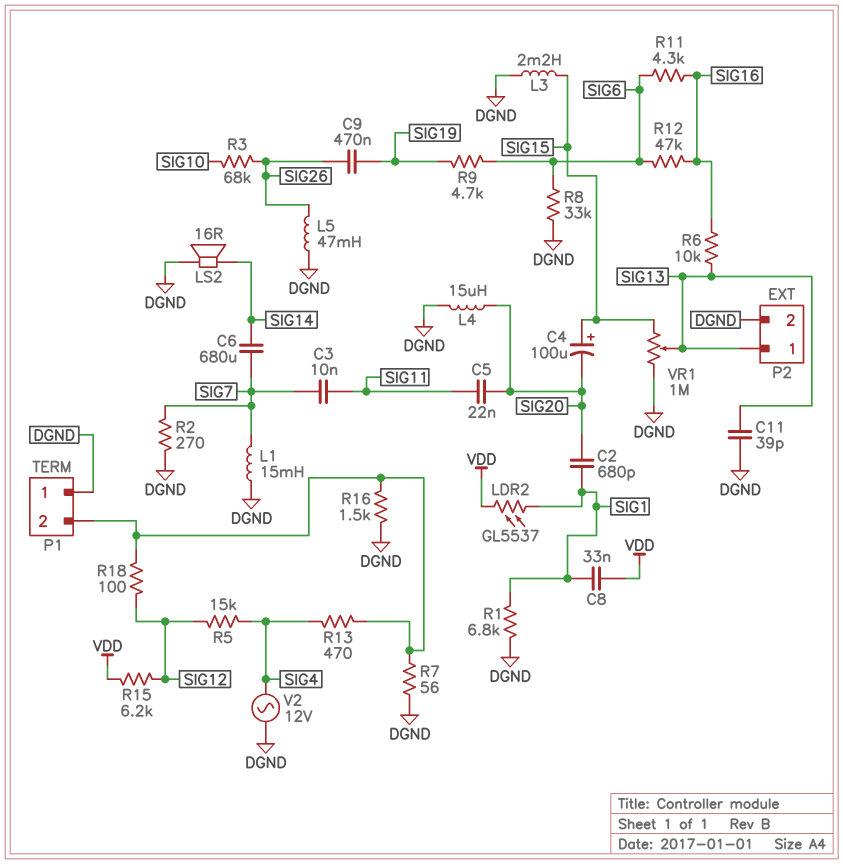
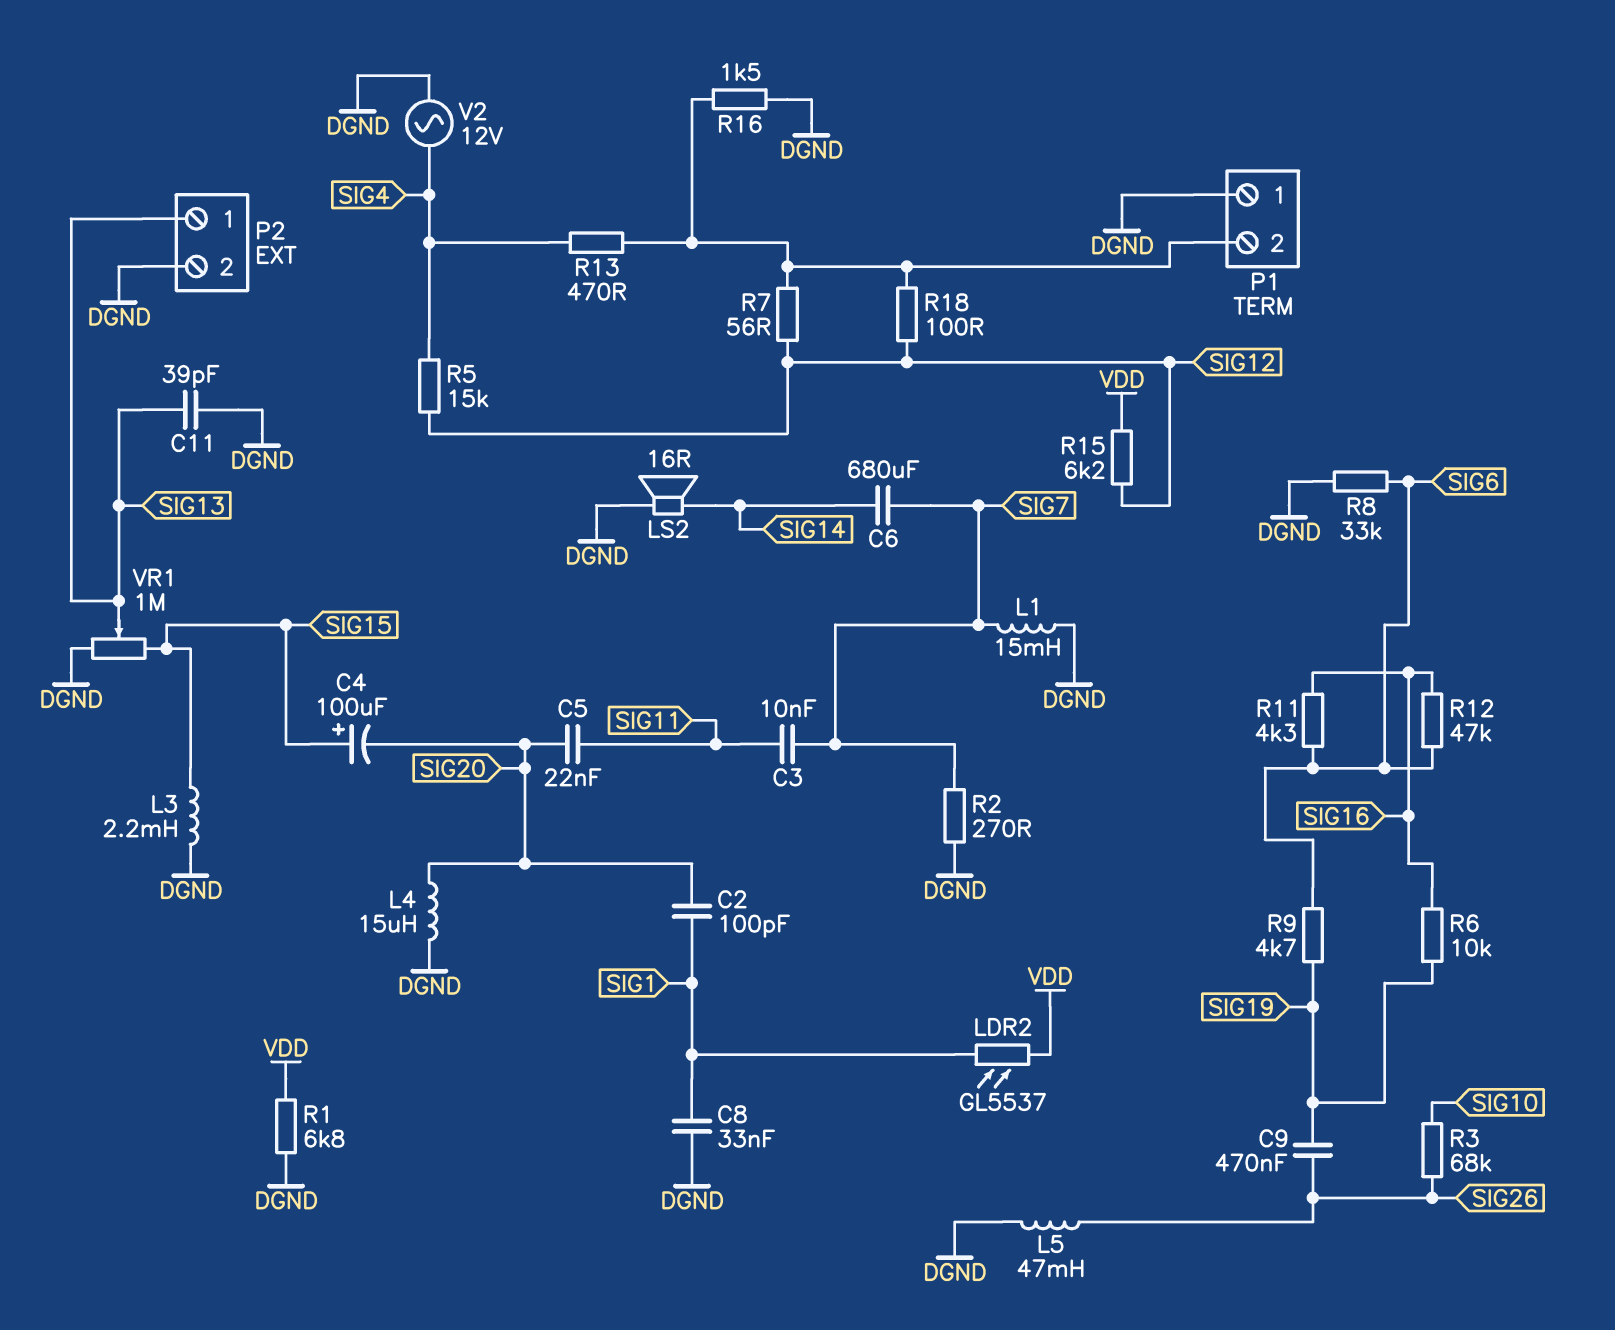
C2: 680pF (SIG1, SIG20) -> 100pF (SIG1, SIG20)
C8: 33nF (SIG1, VDD) -> 33nF (DGND, SIG1)
R1: 6.8k (DGND, SIG1) -> 6.8k (DGND, VDD)
R6: 10k (SIG13, SIG16) -> 10k (SIG16, SIG19)
R7: 56 (DGND, P1/2) -> 56 (P1/2, SIG12)

